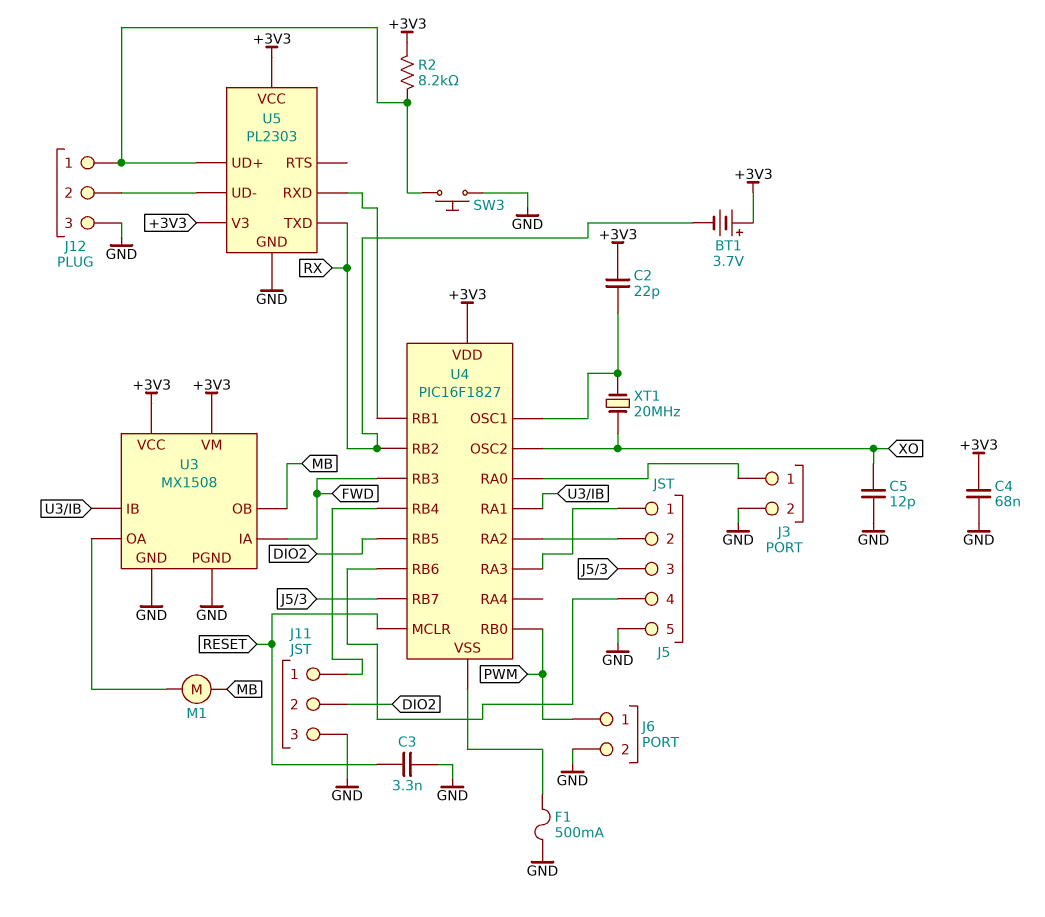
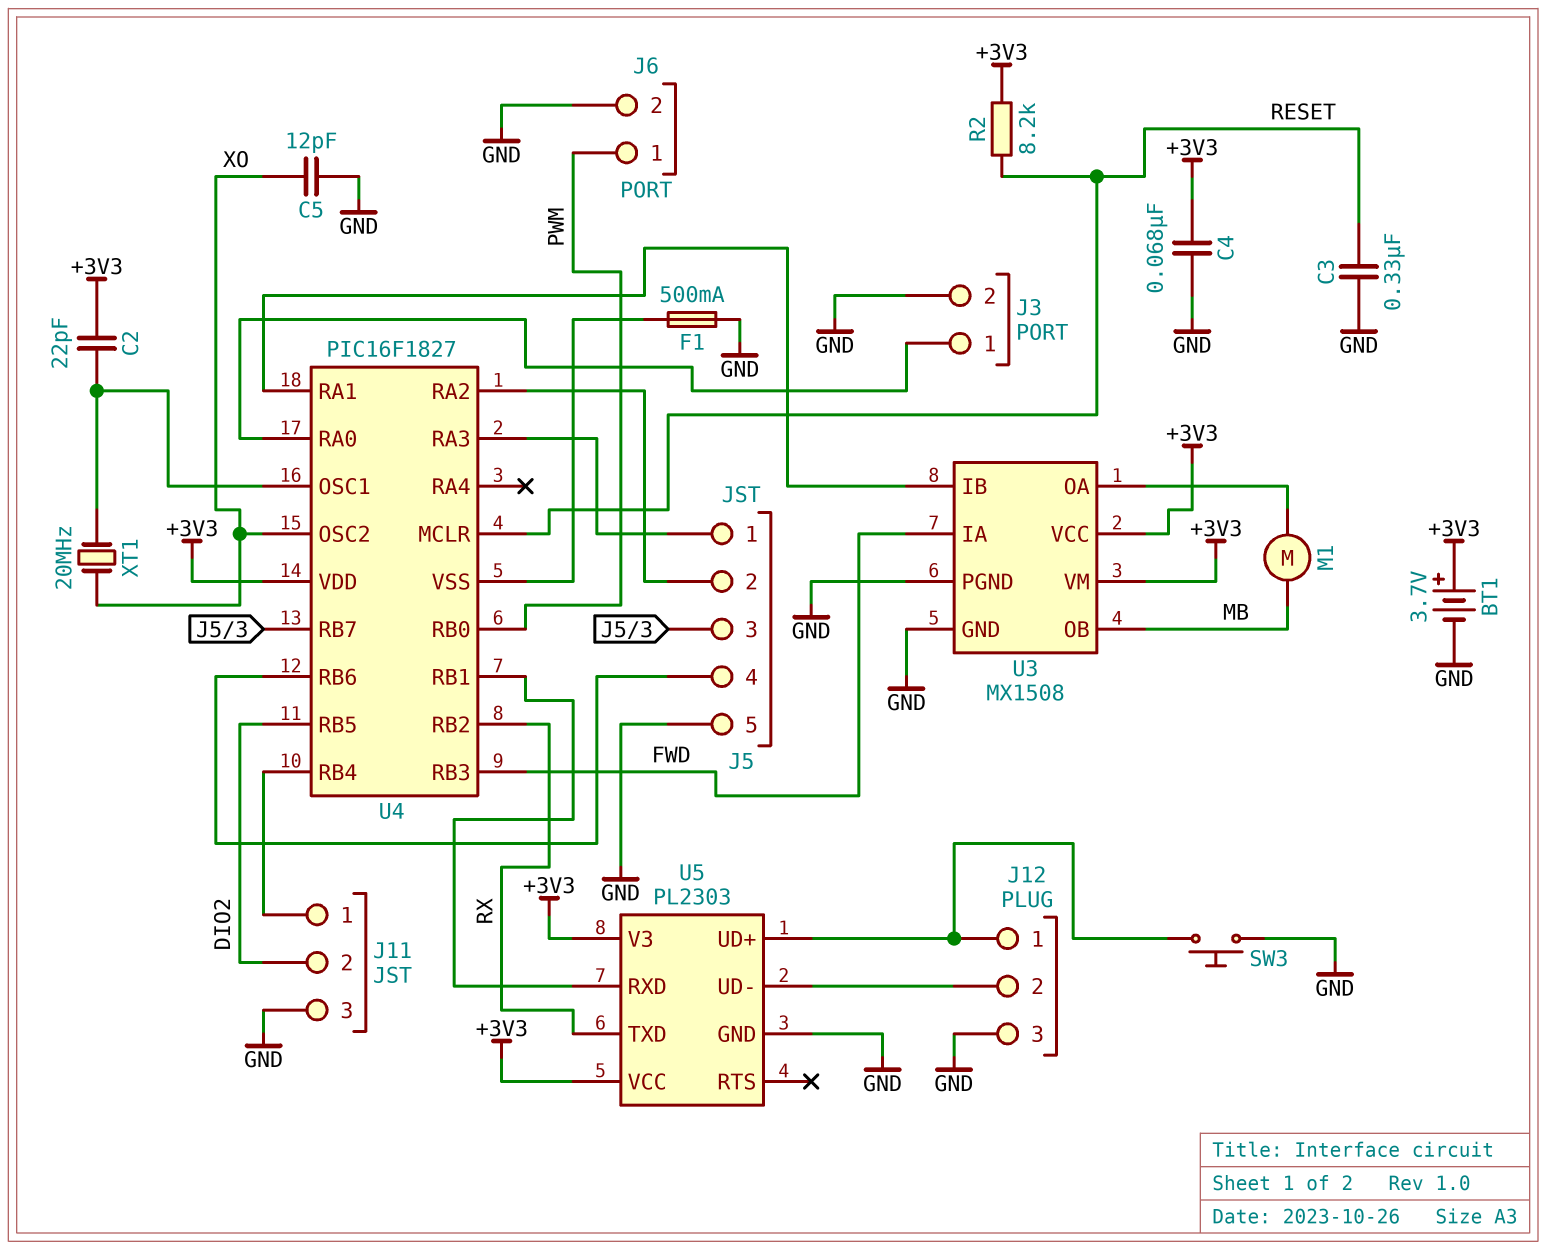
BT1: 3.7V (plus +3V3, minus RX) -> 3.7V (plus +3V3, minus GND)
C3: 3.3nF (GND, RESET) -> 330nF (GND, RESET)
R2: 8.2k (+3V3, J12/1) -> 8.2k (+3V3, RESET)

